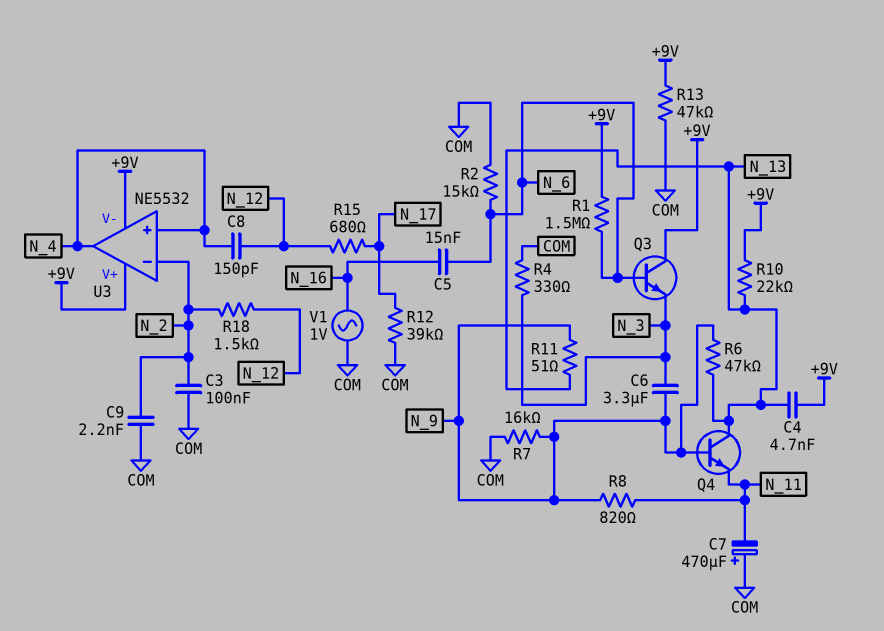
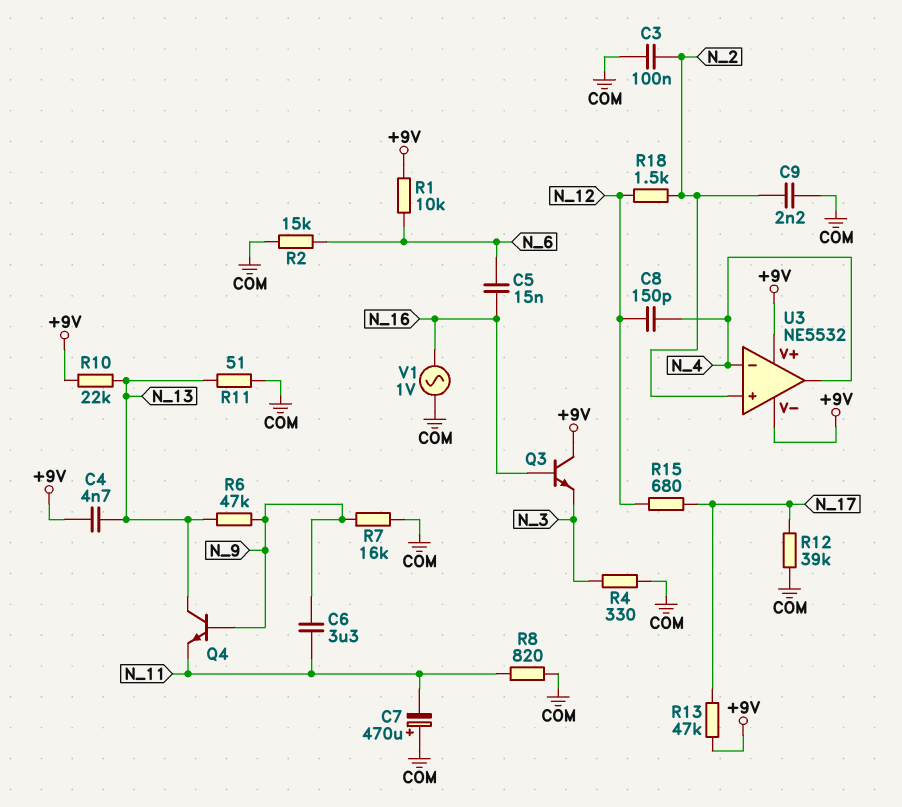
C6: 3.3uF (N_3, N_9) -> 3.3uF (N_9, N_11)
Q3: NPN (B N_6, C +9V, E N_3) -> NPN (B N_16, C +9V, E N_3)
R1: 1.5M (+9V, N_6) -> 10k (+9V, N_6)
R8: 820 (N_9, N_11) -> 820 (COM, N_11)
R11: 51 (N_9, N_13) -> 51 (COM, N_13)
R13: 47k (+9V, COM) -> 47k (+9V, N_17)
U3 pin in+: N_4 -> N_2
U3 pin in-: N_2 -> N_4

